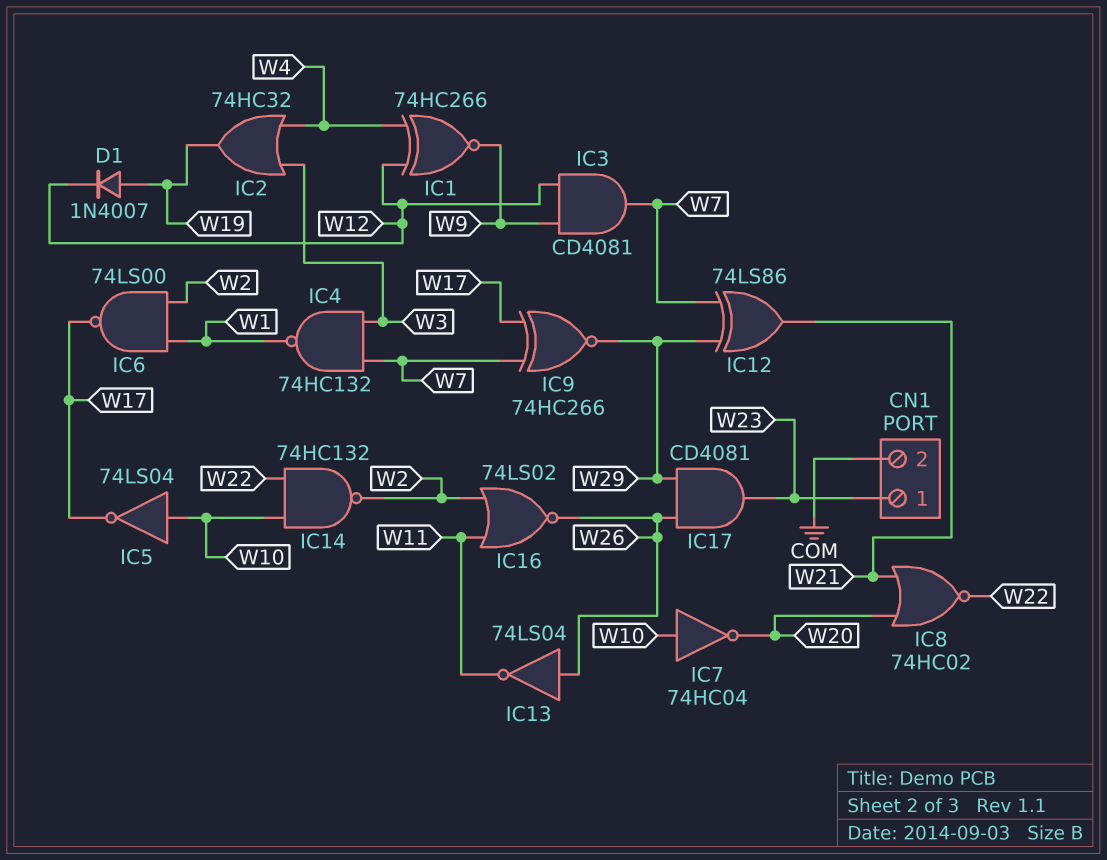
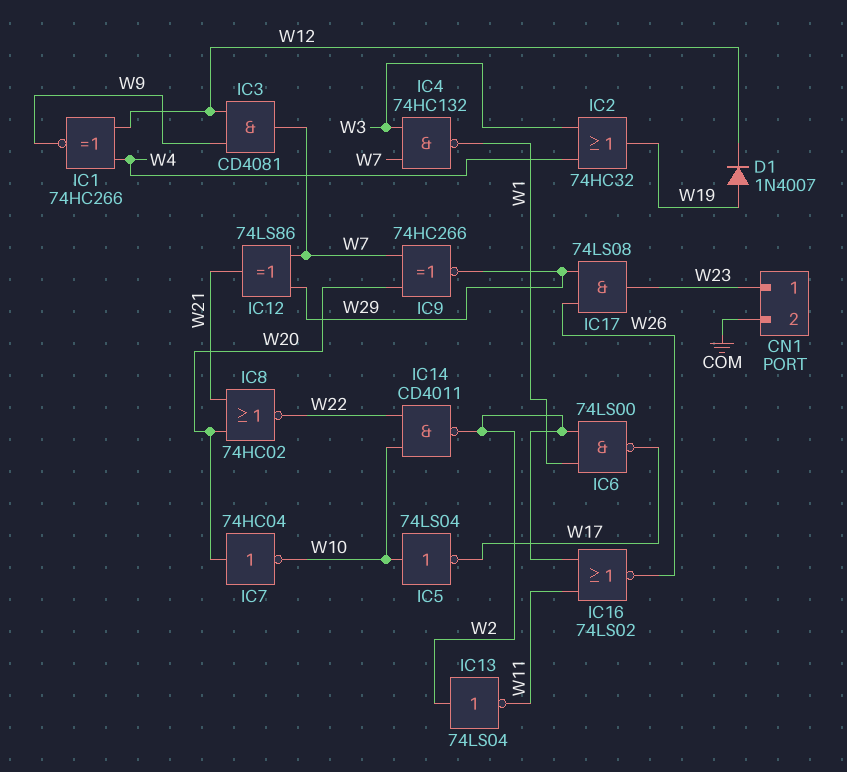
IC7: NOT 74HC04 (in W10, out W20) -> NOT 74HC04 (in W20, out W10)
IC9: XNOR 74HC266 (in W7, in W17, out W29) -> XNOR 74HC266 (in W7, in W20, out W29)
IC13: NOT 74LS04 (in W26, out W11) -> NOT 74LS04 (in W2, out W11)
IC14: NAND 74HC132 (in W10, in W22, out W2) -> NAND CD4011 (in W10, in W22, out W2)
IC17: AND CD4081 (in W26, in W29, out W23) -> AND 74LS08 (in W26, in W29, out W23)

